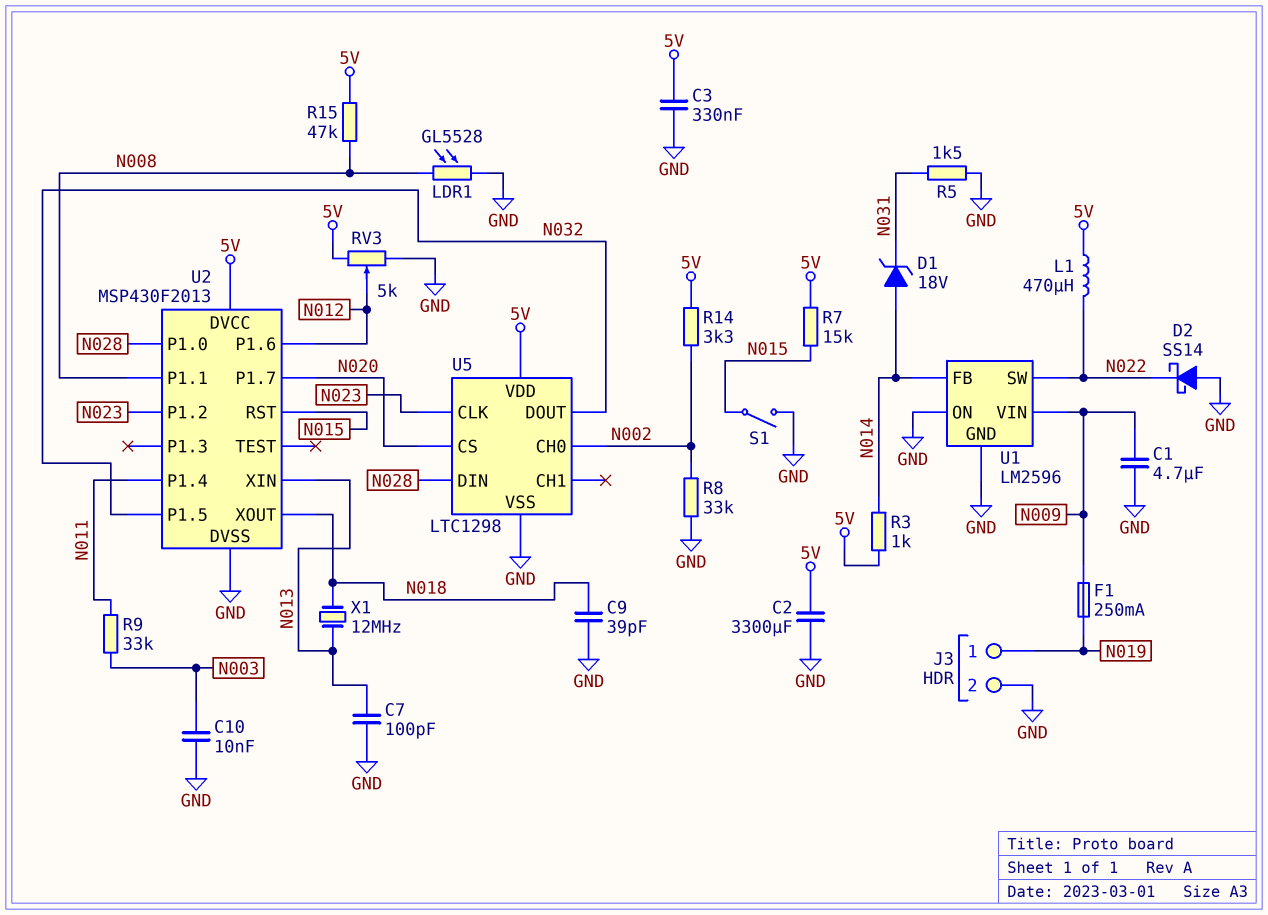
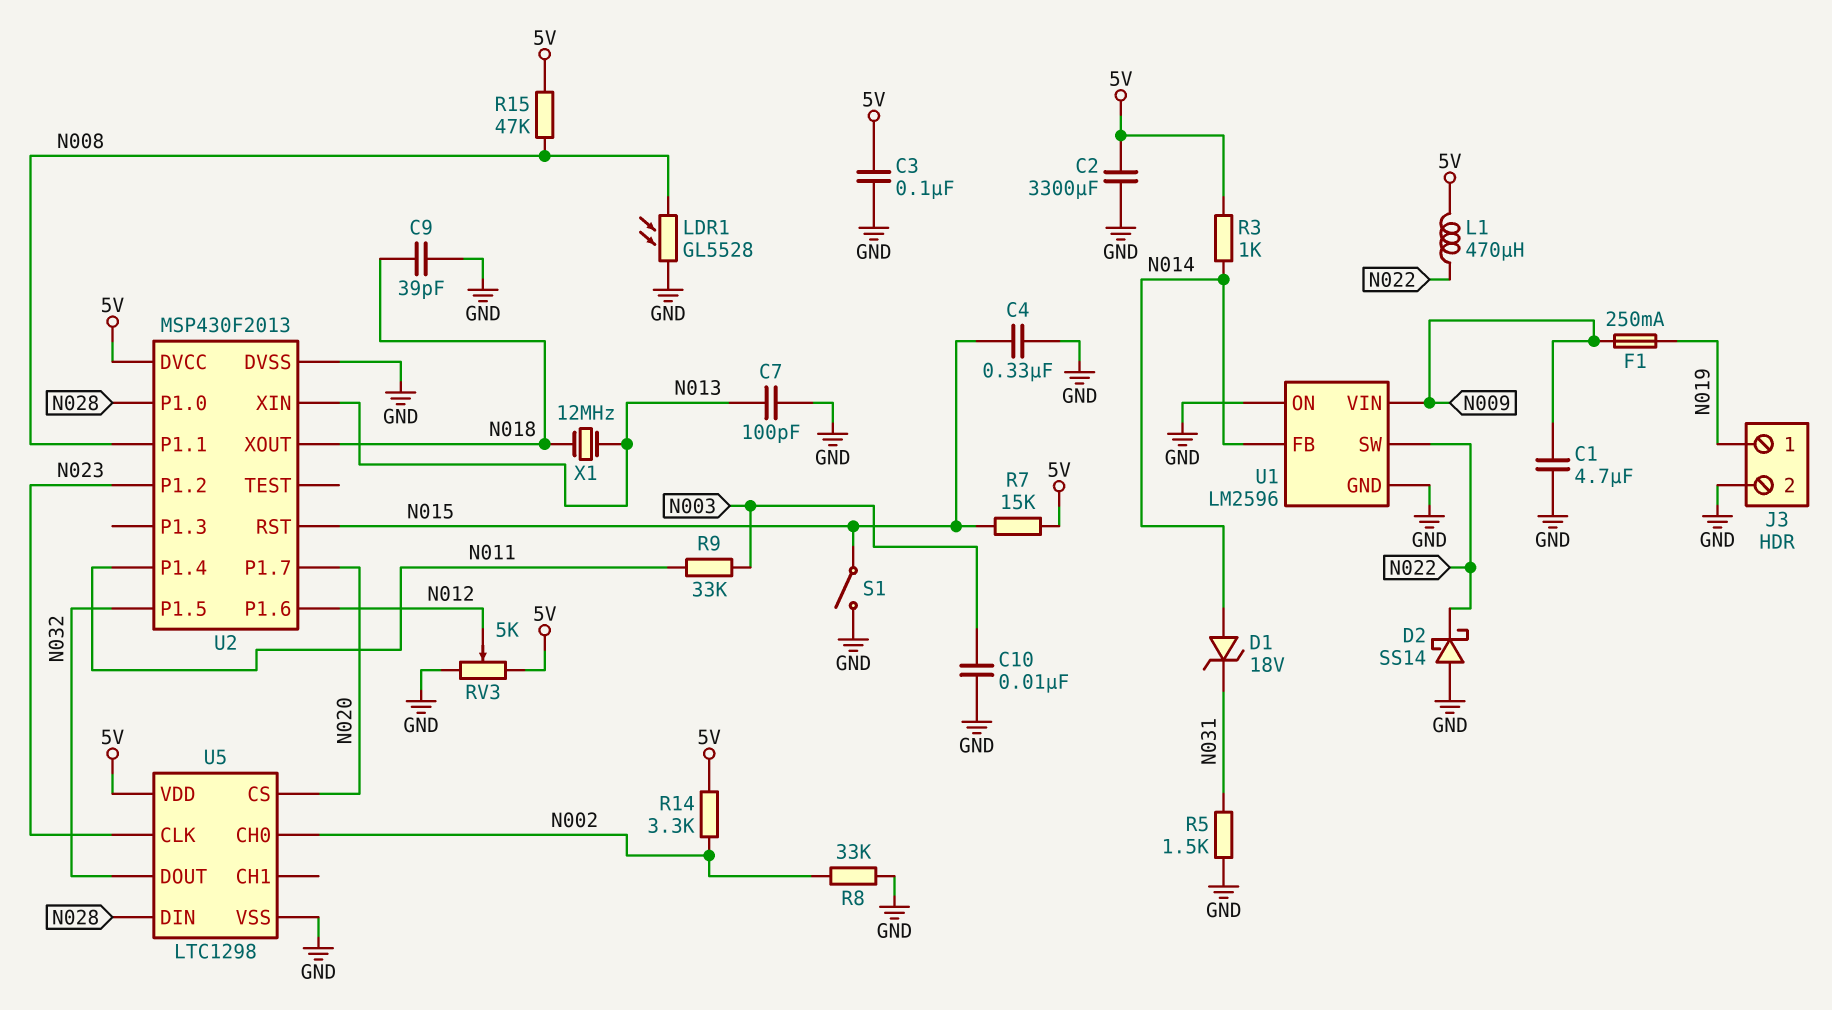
C3: 330nF (5V, GND) -> 100nF (5V, GND)
C4: none -> 330nF (GND, N015)

